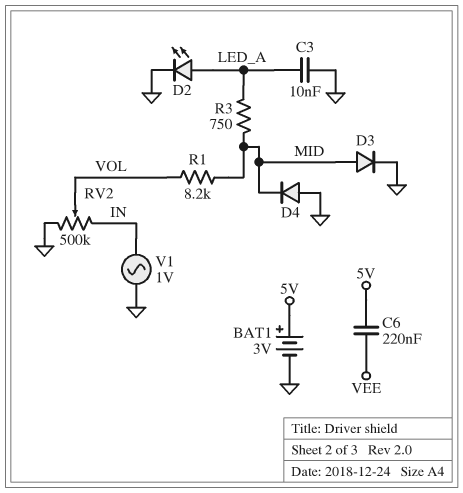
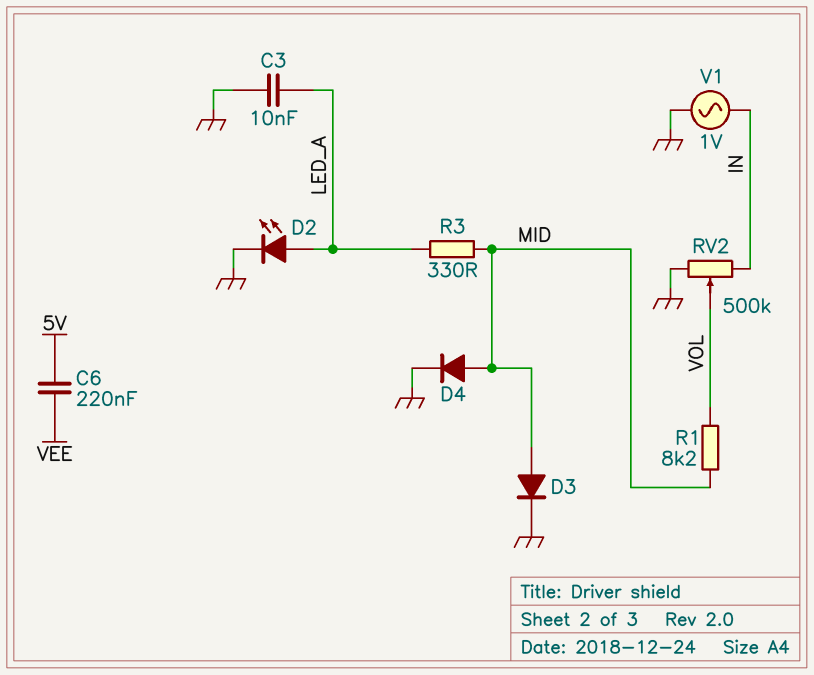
BAT1: 3V (plus 5V, minus GND) -> none
D4: diode (A GND, K MID) -> diode (A MID, K GND)
R3: 750 (LED_A, MID) -> 330 (LED_A, MID)

